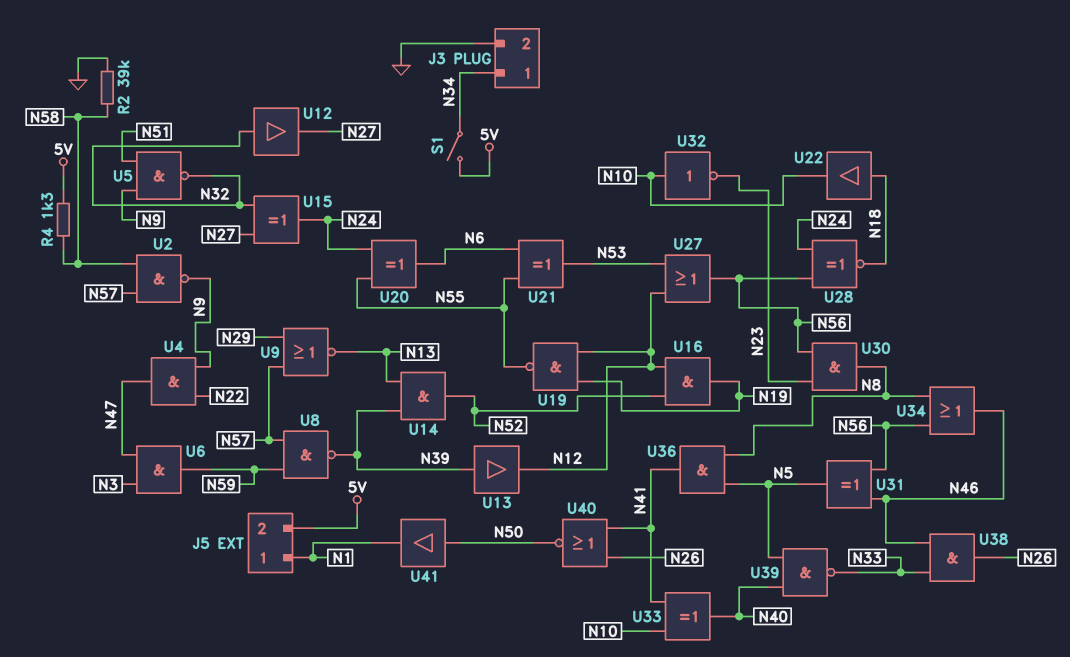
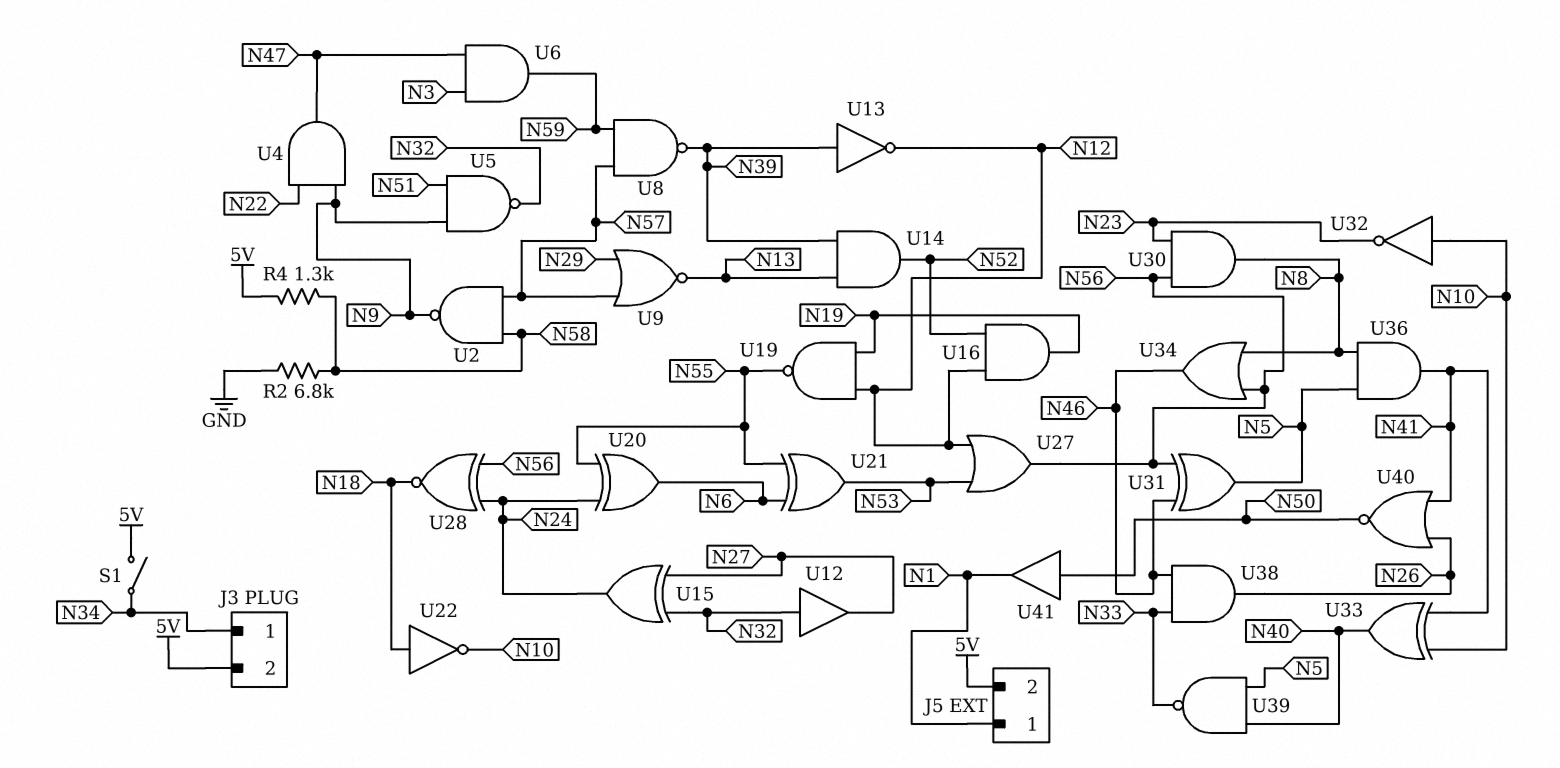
J3 pin 2: GND -> 5V
R2: 39k (GND, N58) -> 6.8k (GND, N58)
U13: buffer (in N39, out N12) -> NOT (in N39, out N12)
U22: buffer (in N18, out N10) -> NOT (in N18, out N10)

